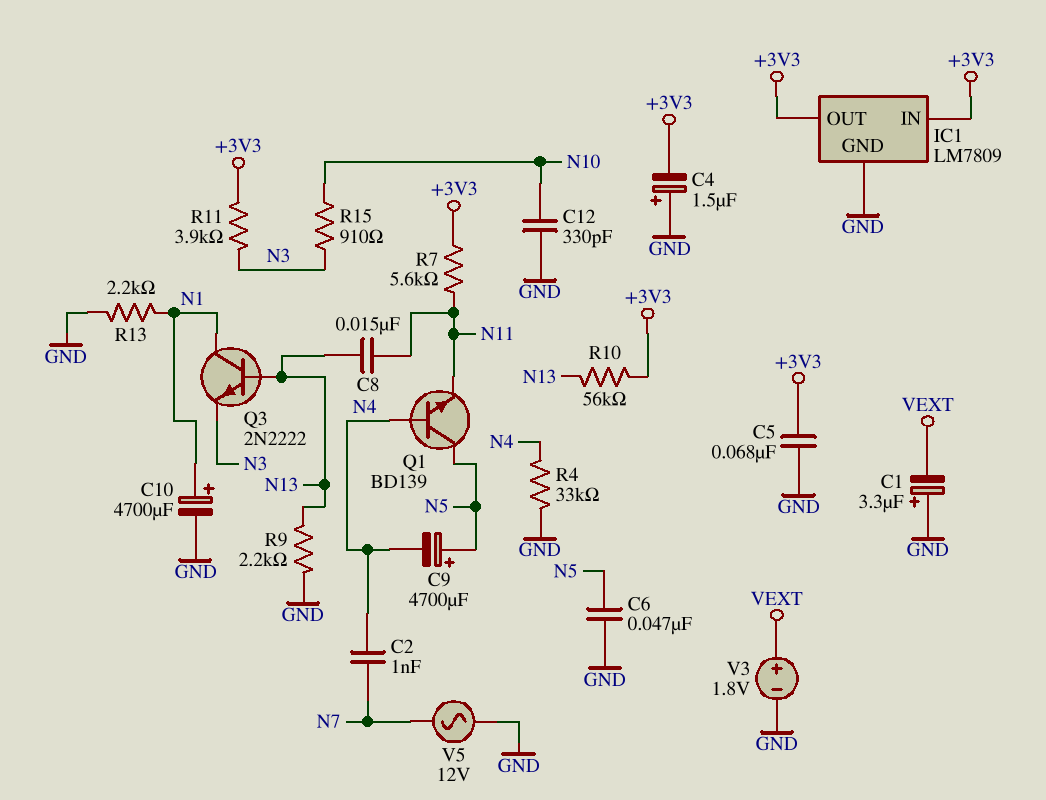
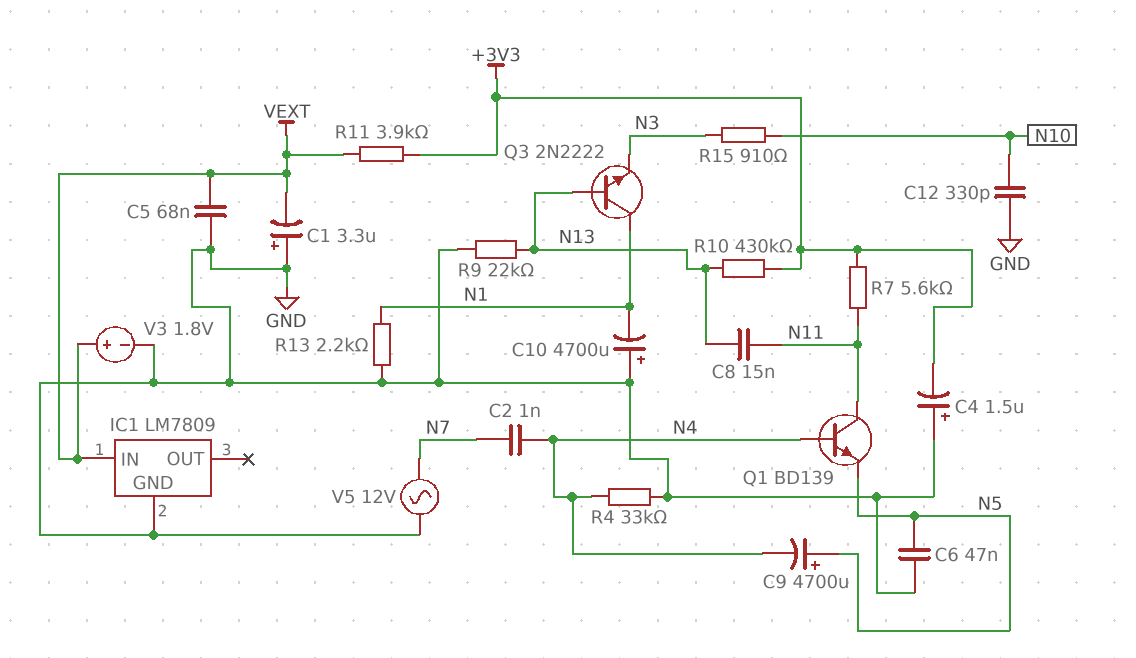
C5: 68nF (+3V3, GND) -> 68nF (GND, VEXT)
C10: 4700uF (plus N1, minus GND) -> 4700uF (plus GND, minus N1)
IC1 pin IN: +3V3 -> VEXT
IC1 pin OUT: +3V3 -> none
Q1: NPN BD139 (B N4, C N5, E N11) -> NPN BD139 (B N4, C N11, E N5)
R9: 2.2k (GND, N13) -> 22k (GND, N13)
R10: 56k (+3V3, N13) -> 430k (+3V3, N13)
R11: 3.9k (+3V3, N3) -> 3.9k (+3V3, VEXT)

